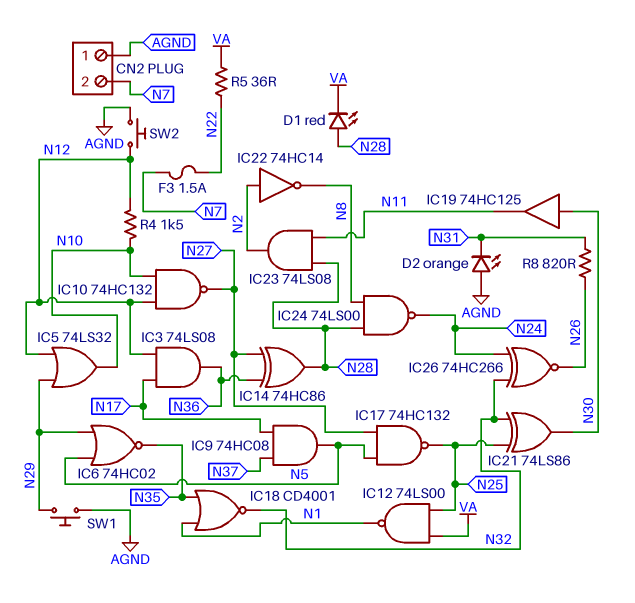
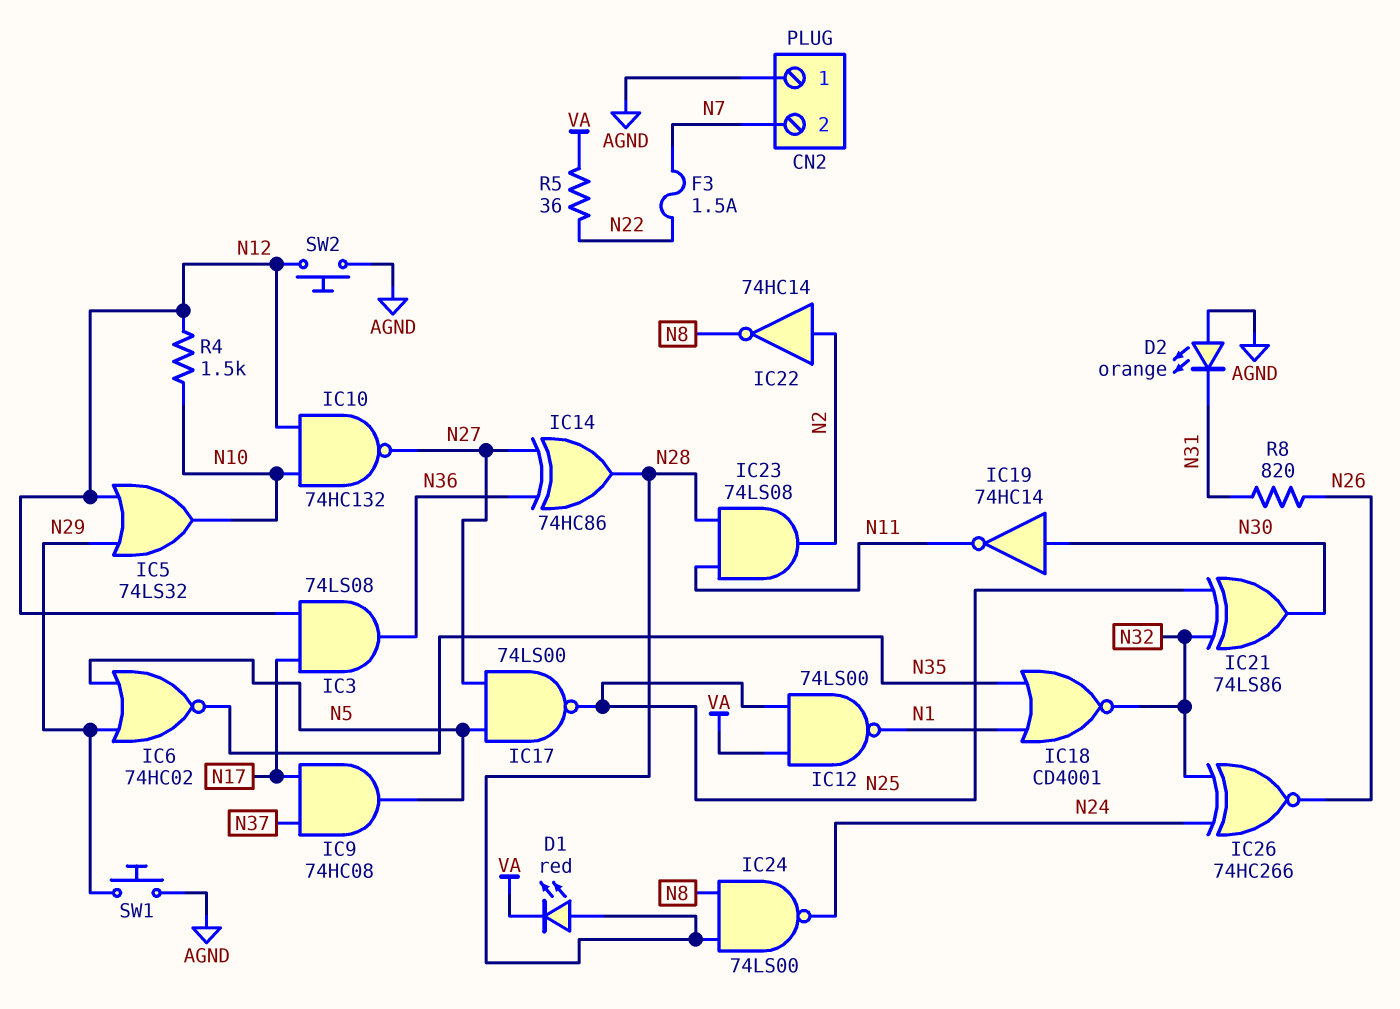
IC17: NAND 74HC132 (in N5, in N27, out N25) -> NAND 74LS00 (in N5, in N27, out N25)
IC19: buffer 74HC125 (in N30, out N11) -> NOT 74HC14 (in N30, out N11)

